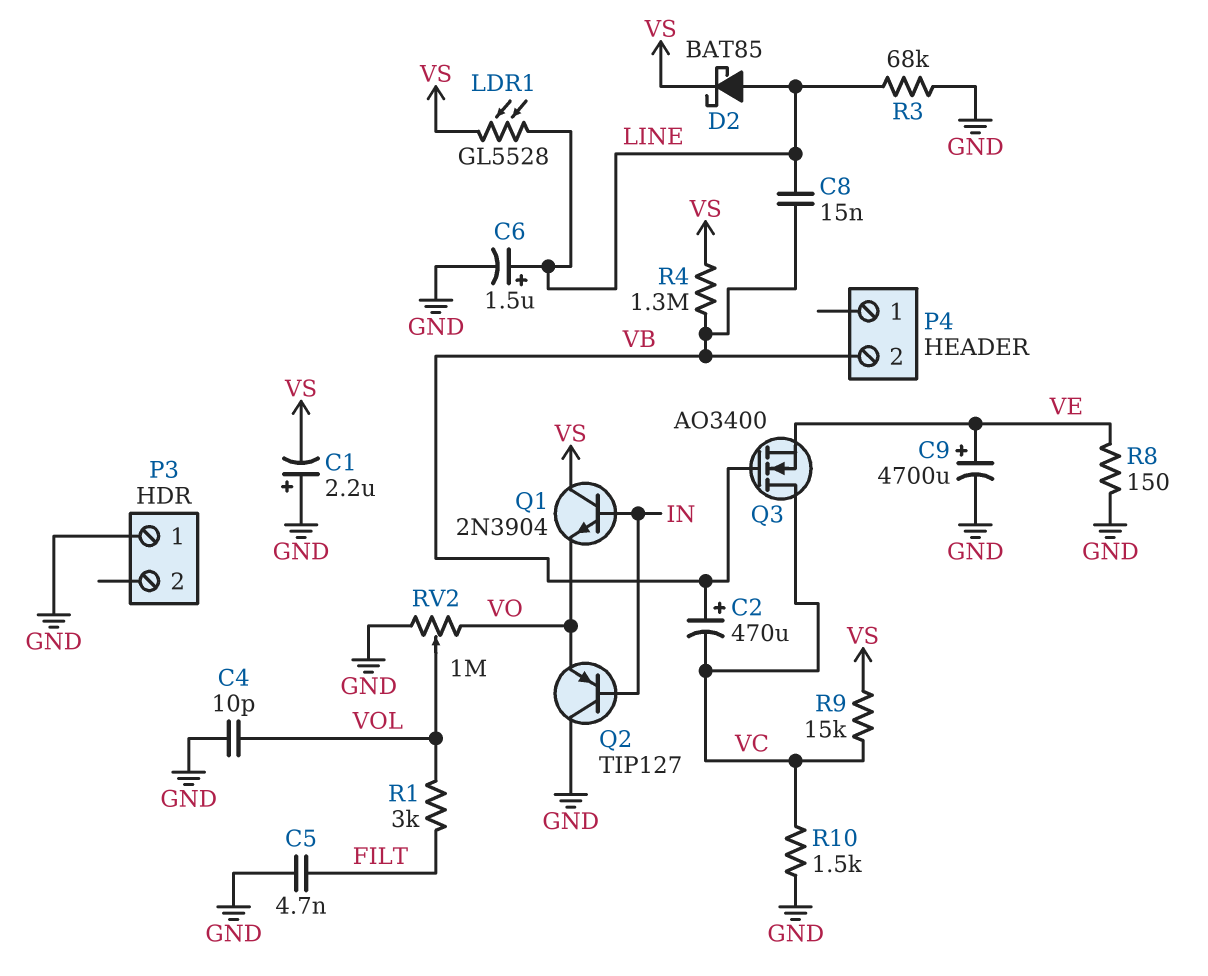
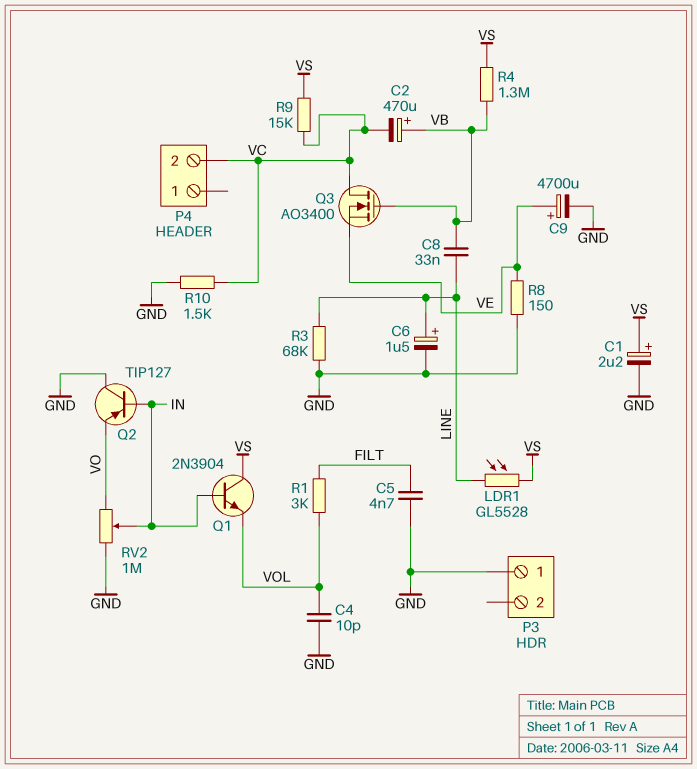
C1: 2.2uF (plus GND, minus VS) -> 2.2uF (plus VS, minus GND)
C8: 15nF (LINE, VB) -> 33nF (LINE, VB)
D2: schottky BAT85 (A LINE, K VS) -> none
P4 pin 2: VB -> VC
Q1: NPN 2N3904 (B IN, C VS, E VO) -> NPN 2N3904 (B IN, C VS, E VOL)
RV2: 1M (GND, VO, wiper VOL) -> 1M (GND, VO, wiper IN)

